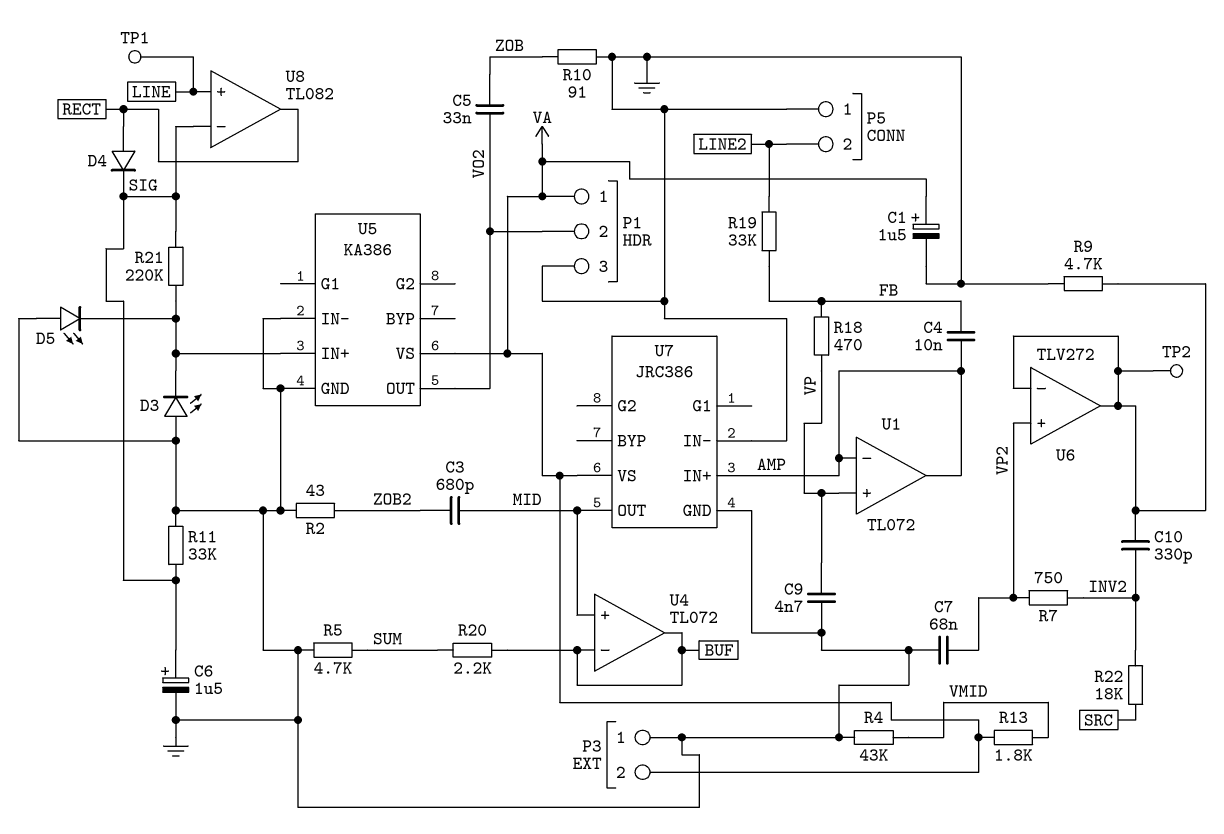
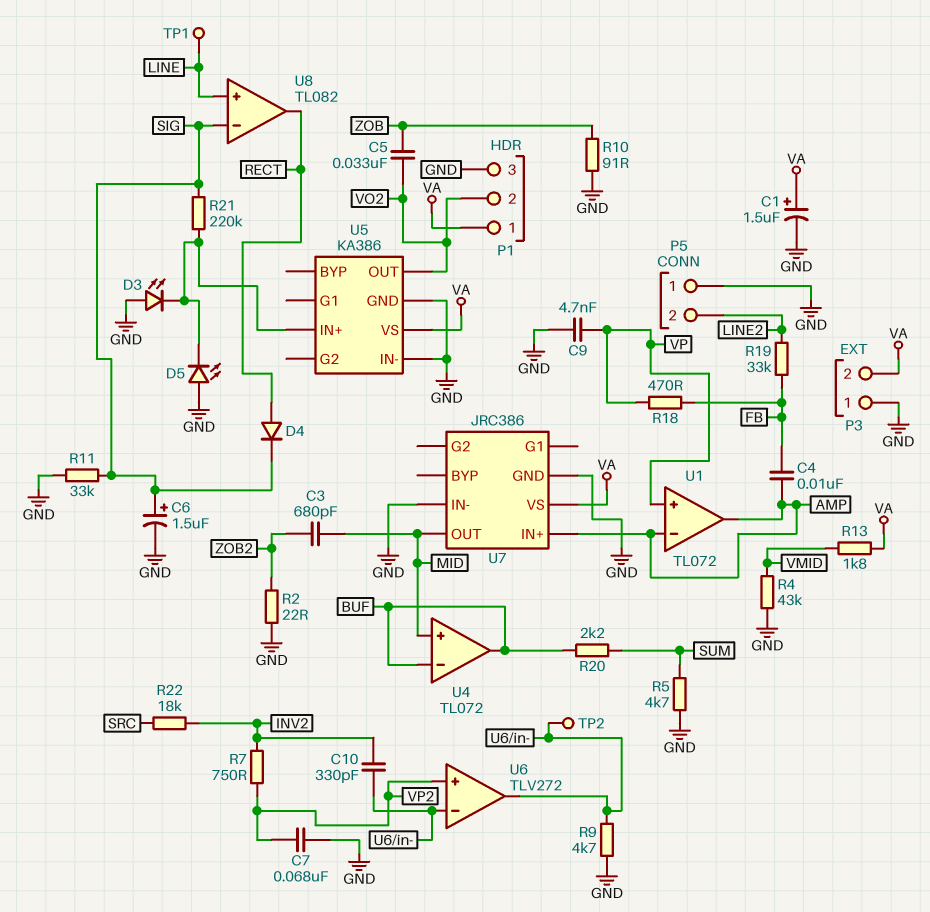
R2: 43 (GND, ZOB2) -> 22 (GND, ZOB2)

